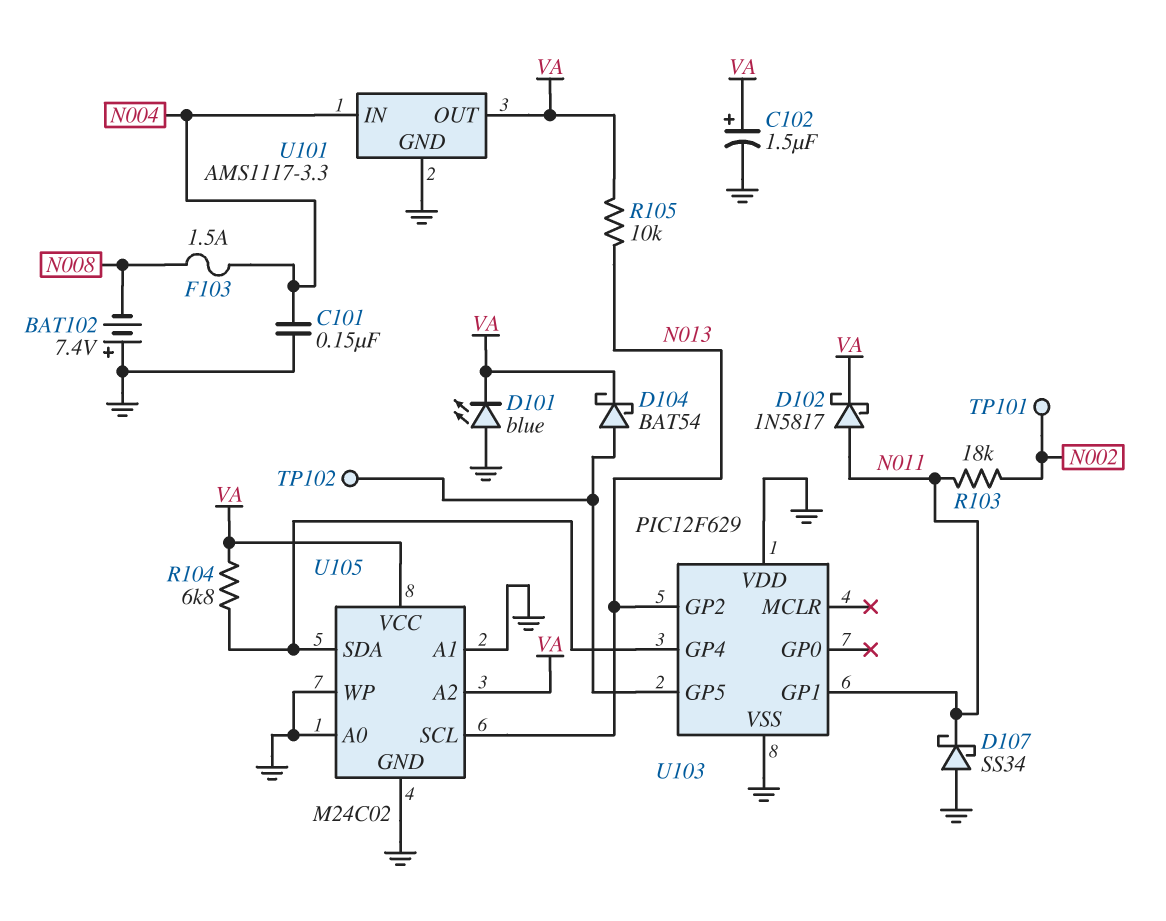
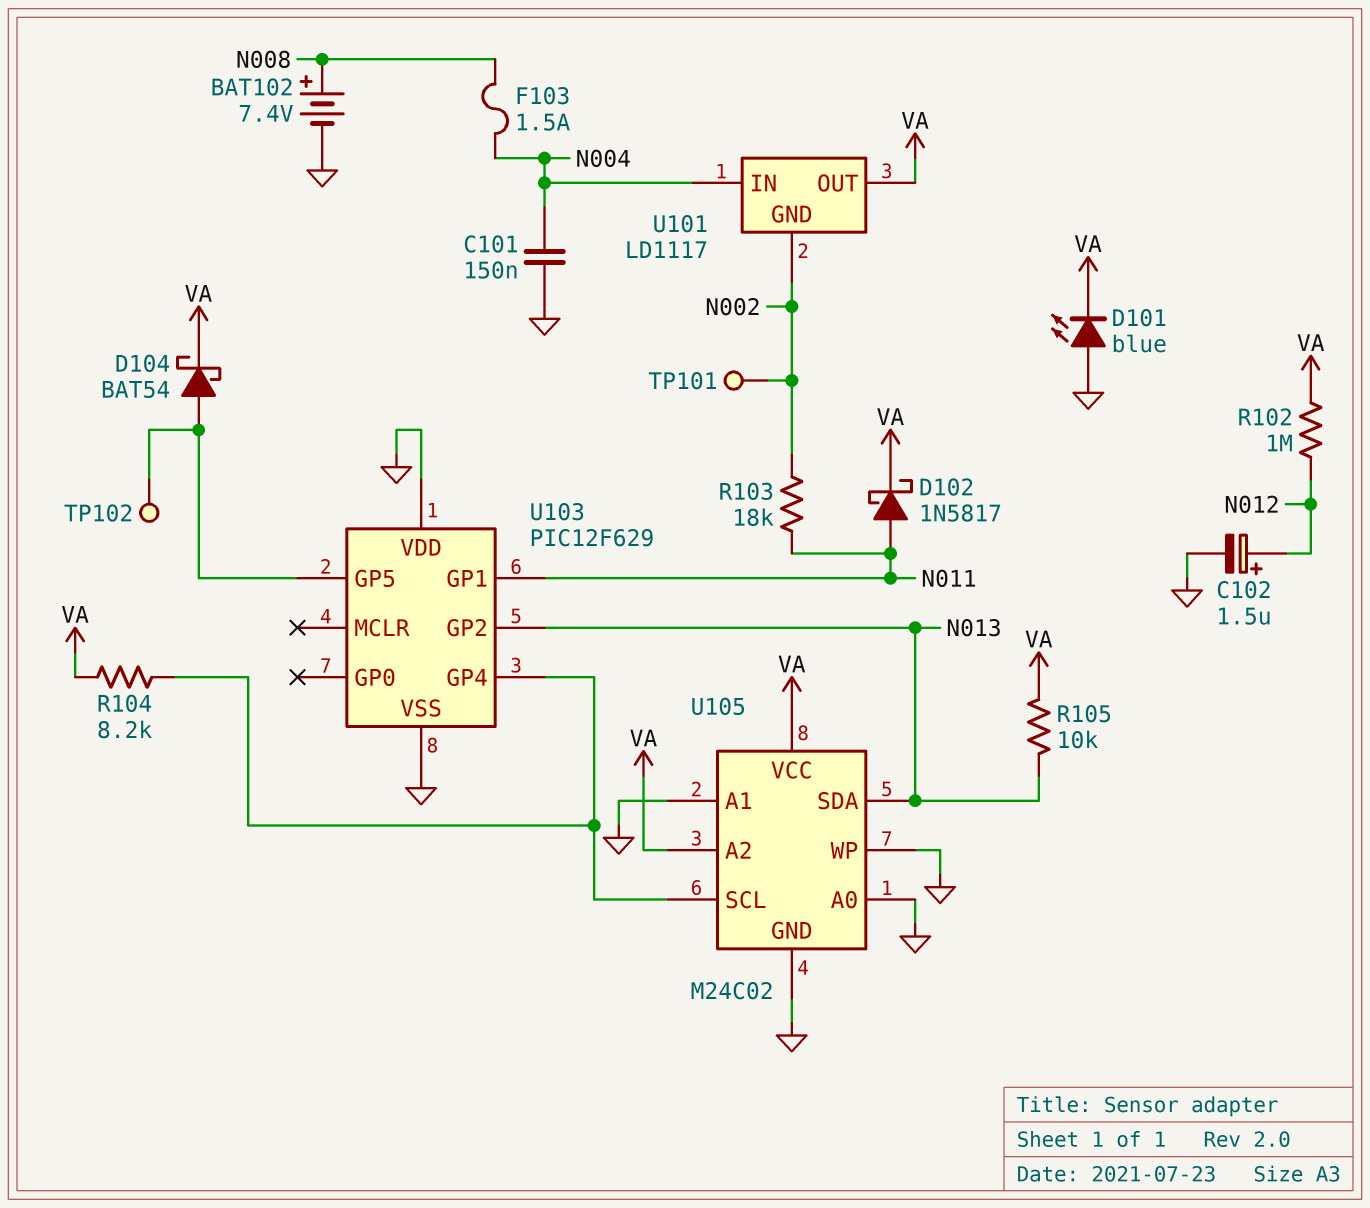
BAT102: 7.4V (plus GND, minus N008) -> 7.4V (plus N008, minus GND)
C102: 1.5uF (plus VA, minus GND) -> 1.5uF (plus N012, minus GND)
D107: schottky SS34 (A GND, K N011) -> none
R102: none -> 1M (N012, VA)
R104: 6.8k (U103/GP4, VA) -> 8.2k (U103/GP4, VA)
U101: AMS1117-3.3 -> LD1117
U101 pin GND: GND -> N002
U105 pin SCL: N013 -> U103/GP4
U105 pin SDA: U103/GP4 -> N013

